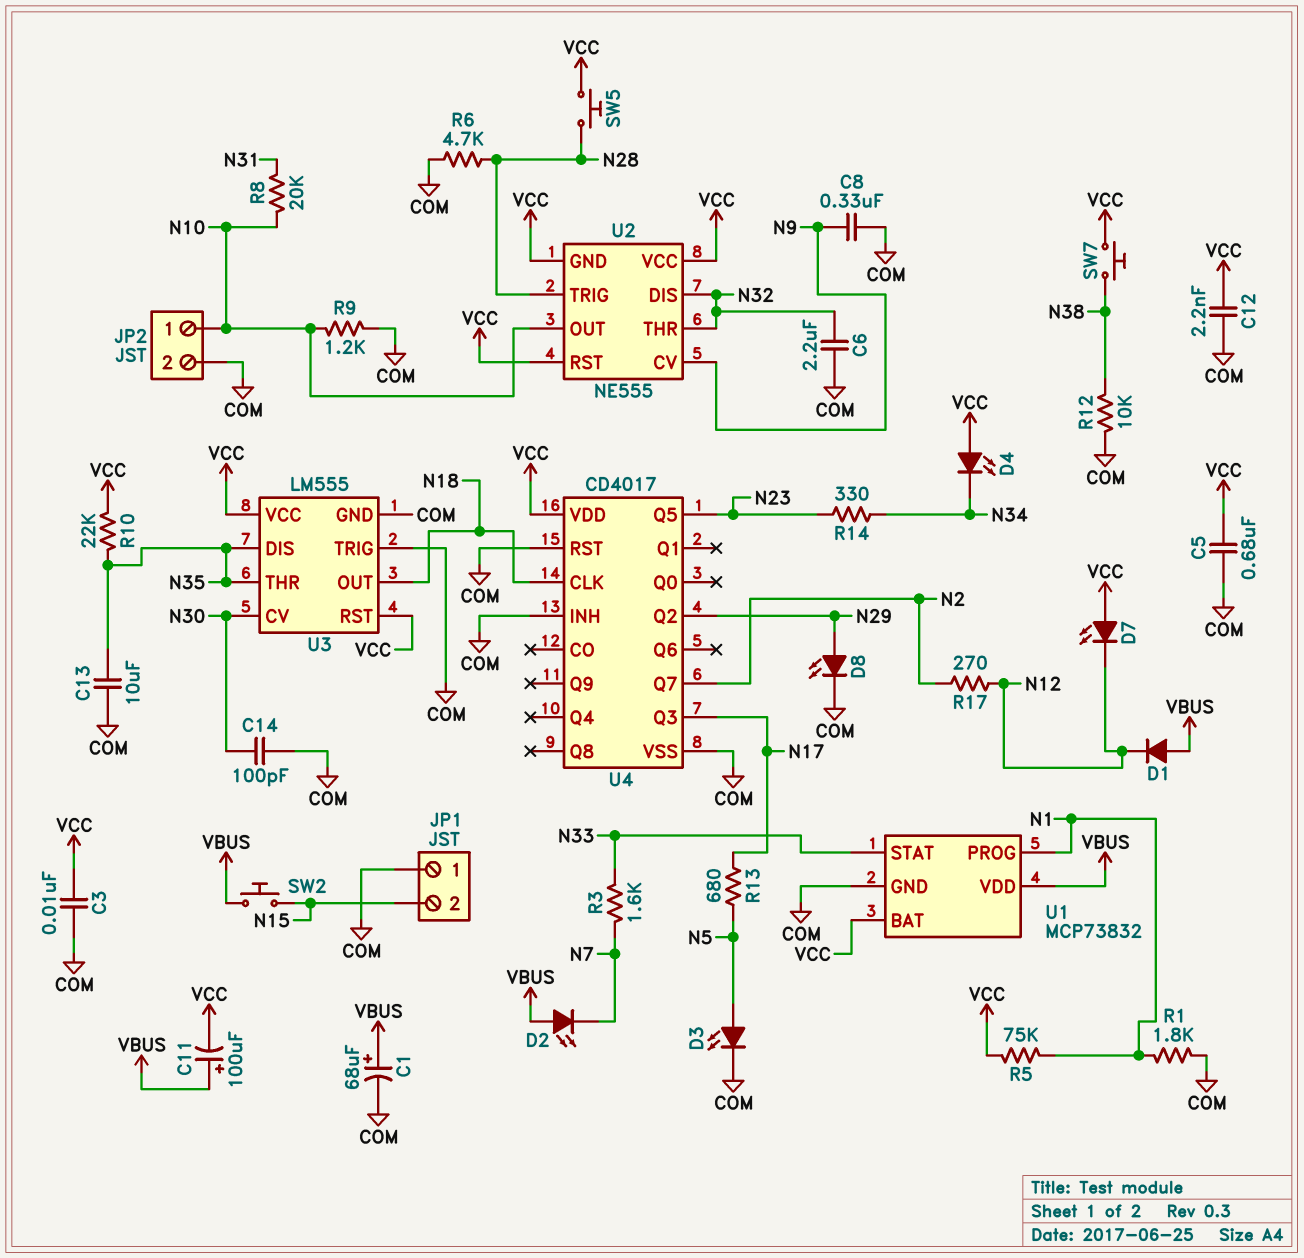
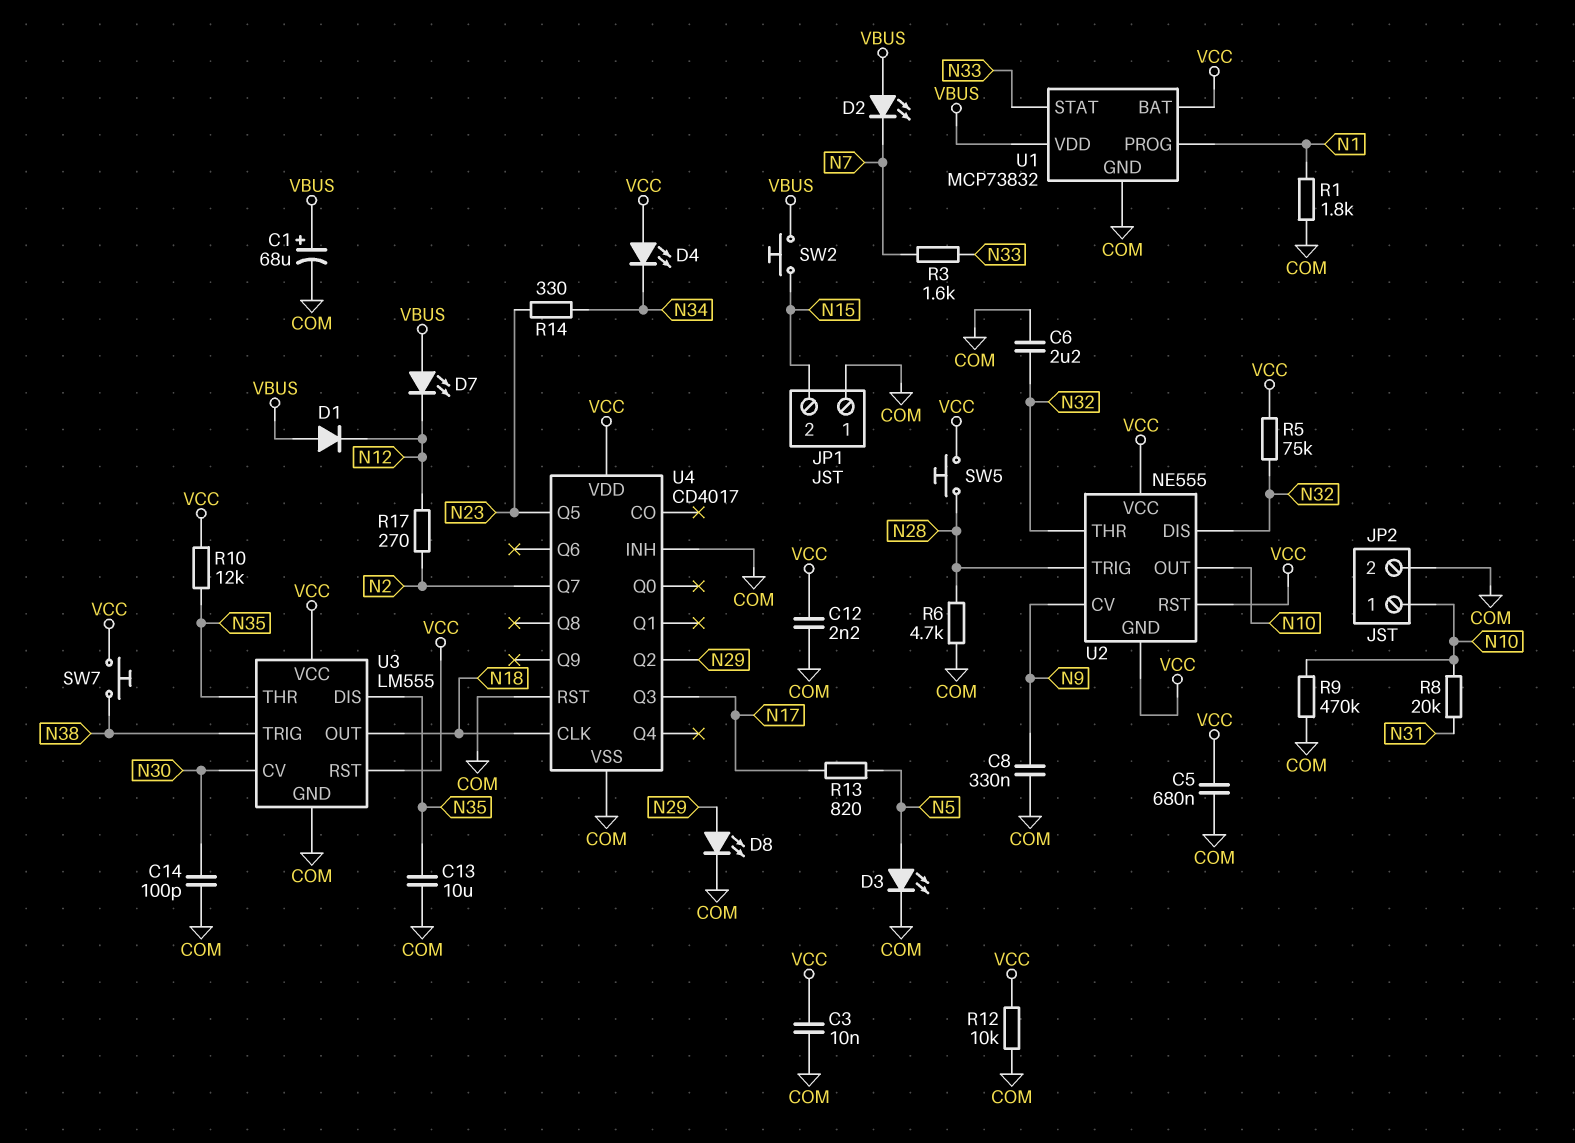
C11: 100uF (plus VBUS, minus VCC) -> none
D7: LED (A VCC, K N12) -> LED (A VBUS, K N12)
R5: 75k (N1, VCC) -> 75k (N32, VCC)
R9: 1.2k (COM, N10) -> 470k (COM, N10)
R10: 22k (N35, VCC) -> 12k (N35, VCC)
R12: 10k (COM, N38) -> 10k (COM, VCC)
R13: 680 (N5, N17) -> 820 (N5, N17)
U3 pin TRIG: COM -> N38

